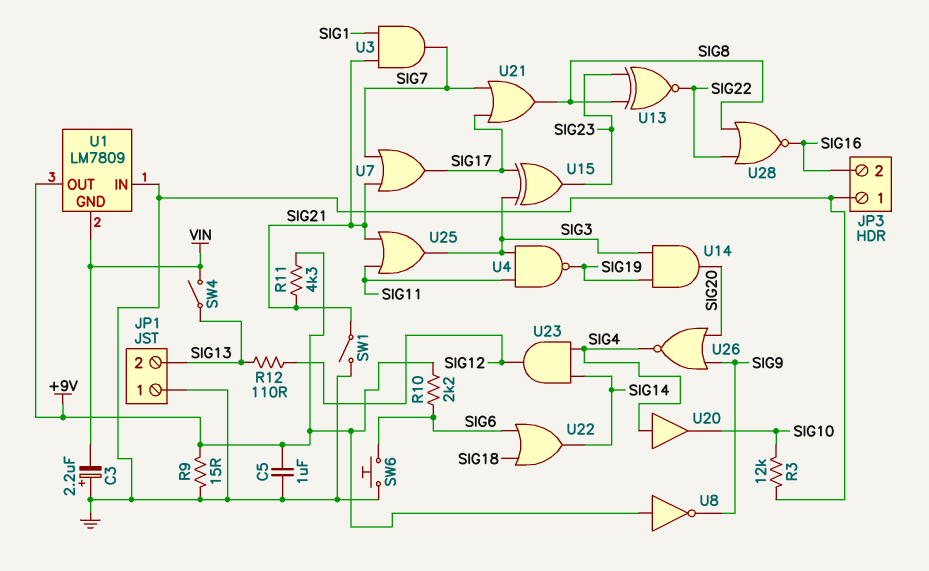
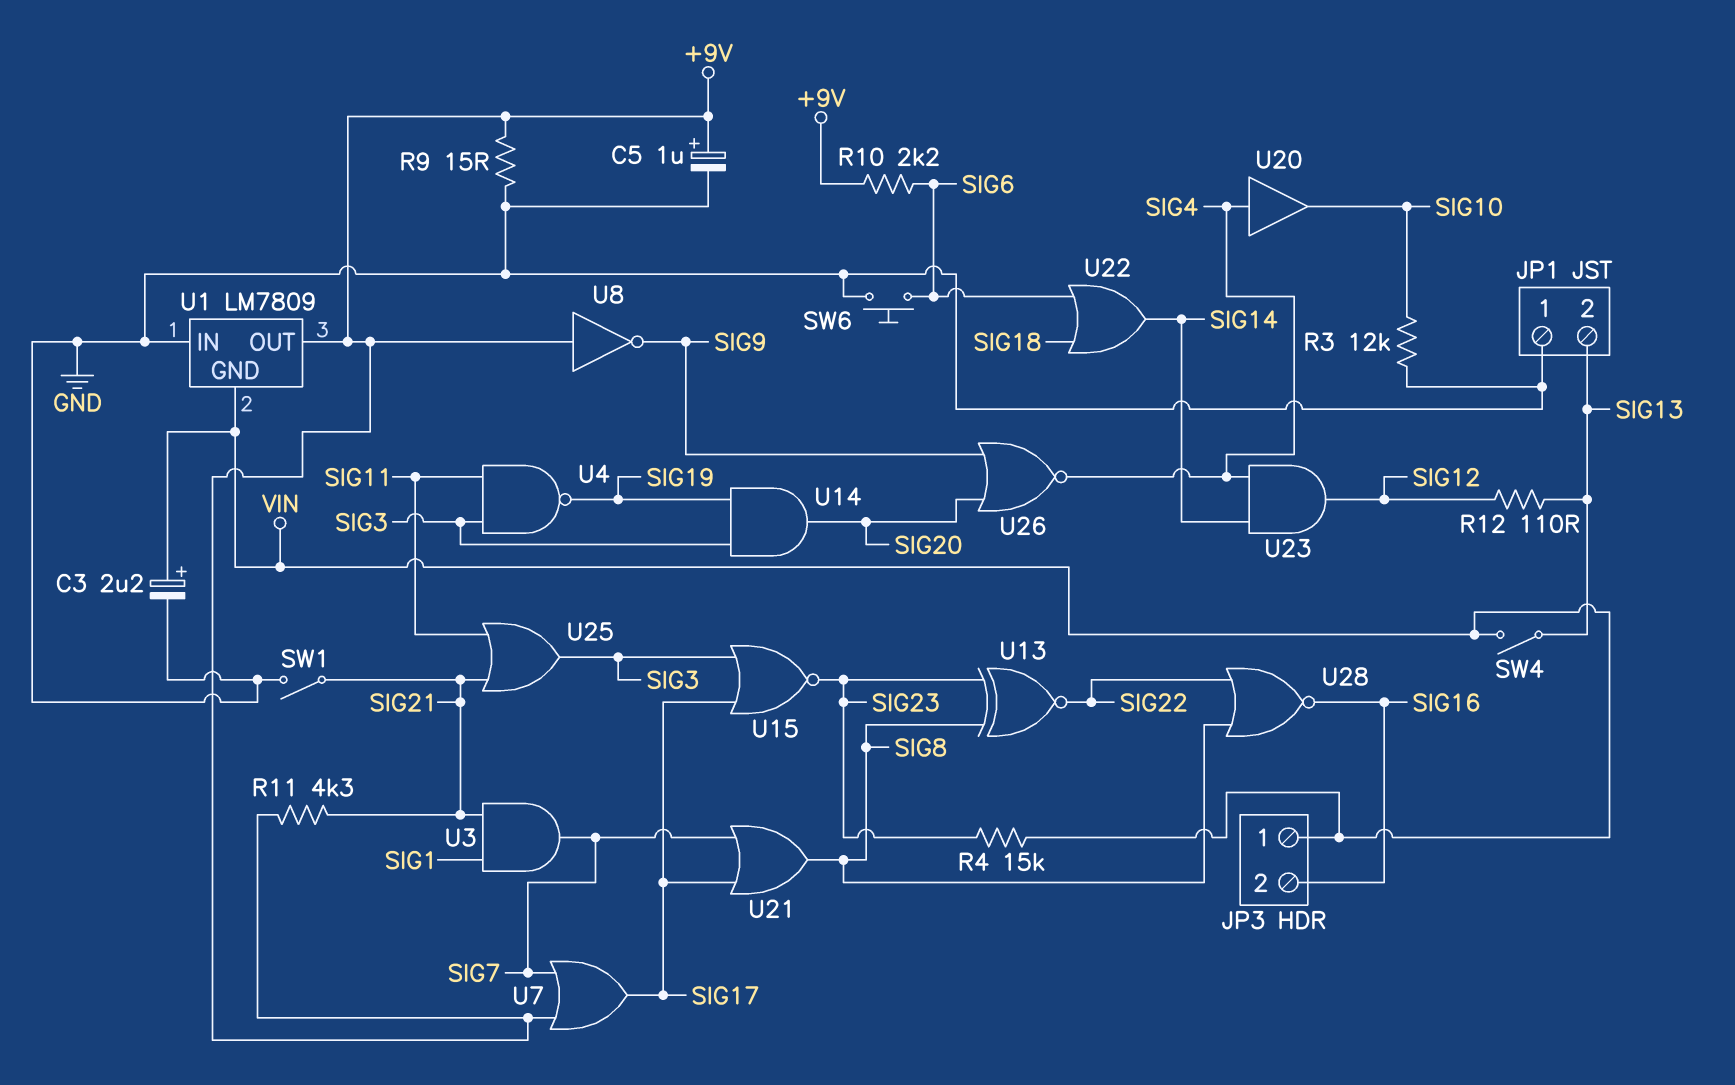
C3: 2.2uF (plus GND, minus VIN) -> 2.2uF (plus VIN, minus GND)
C5: 1uF (+9V, GND) -> 1uF (plus +9V, minus GND)
JP3 pin 1: GND -> VIN
R4: none -> 15k (SIG23, VIN)
U7: OR (in SIG7, in SIG21, out SIG17) -> OR (in +9V, in SIG7, out SIG17)
U15: XOR (in SIG3, in SIG17, out SIG23) -> NOR (in SIG3, in SIG17, out SIG23)

